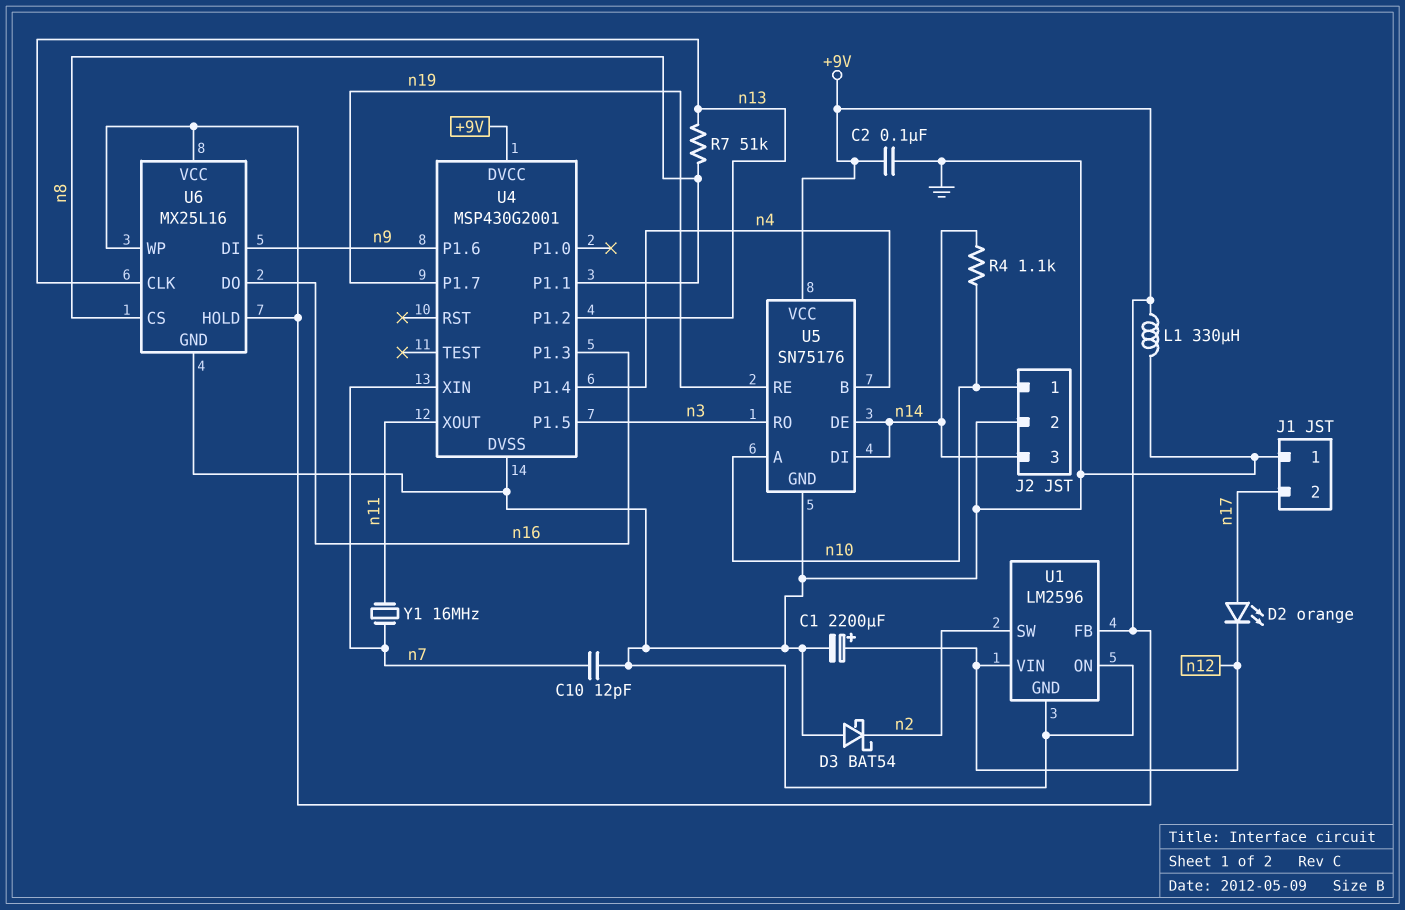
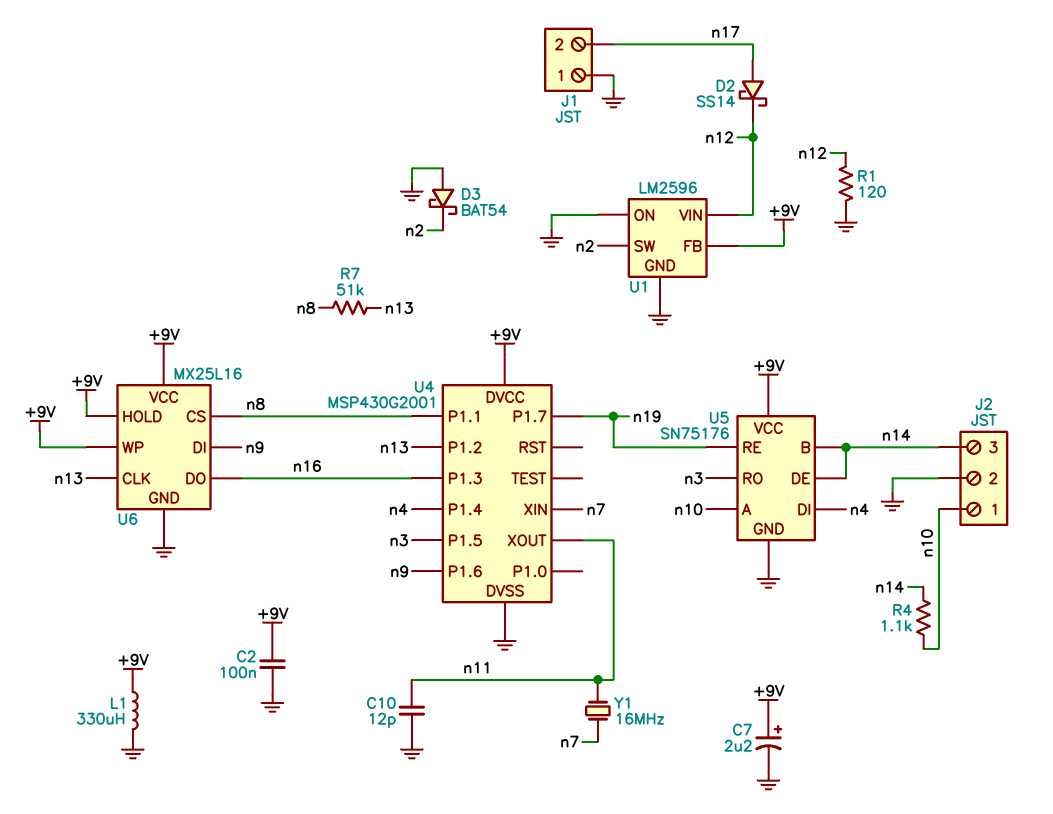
C1: 2200uF (plus n12, minus GND) -> none
C7: none -> 2.2uF (plus +9V, minus GND)
C10: 12pF (GND, n7) -> 12pF (GND, n11)
D2: LED orange (A n17, K n12) -> schottky SS14 (A n17, K n12)
R1: none -> 120 (GND, n12)
U5 pin B: n4 -> n14
U5 pin DI: n14 -> n4

